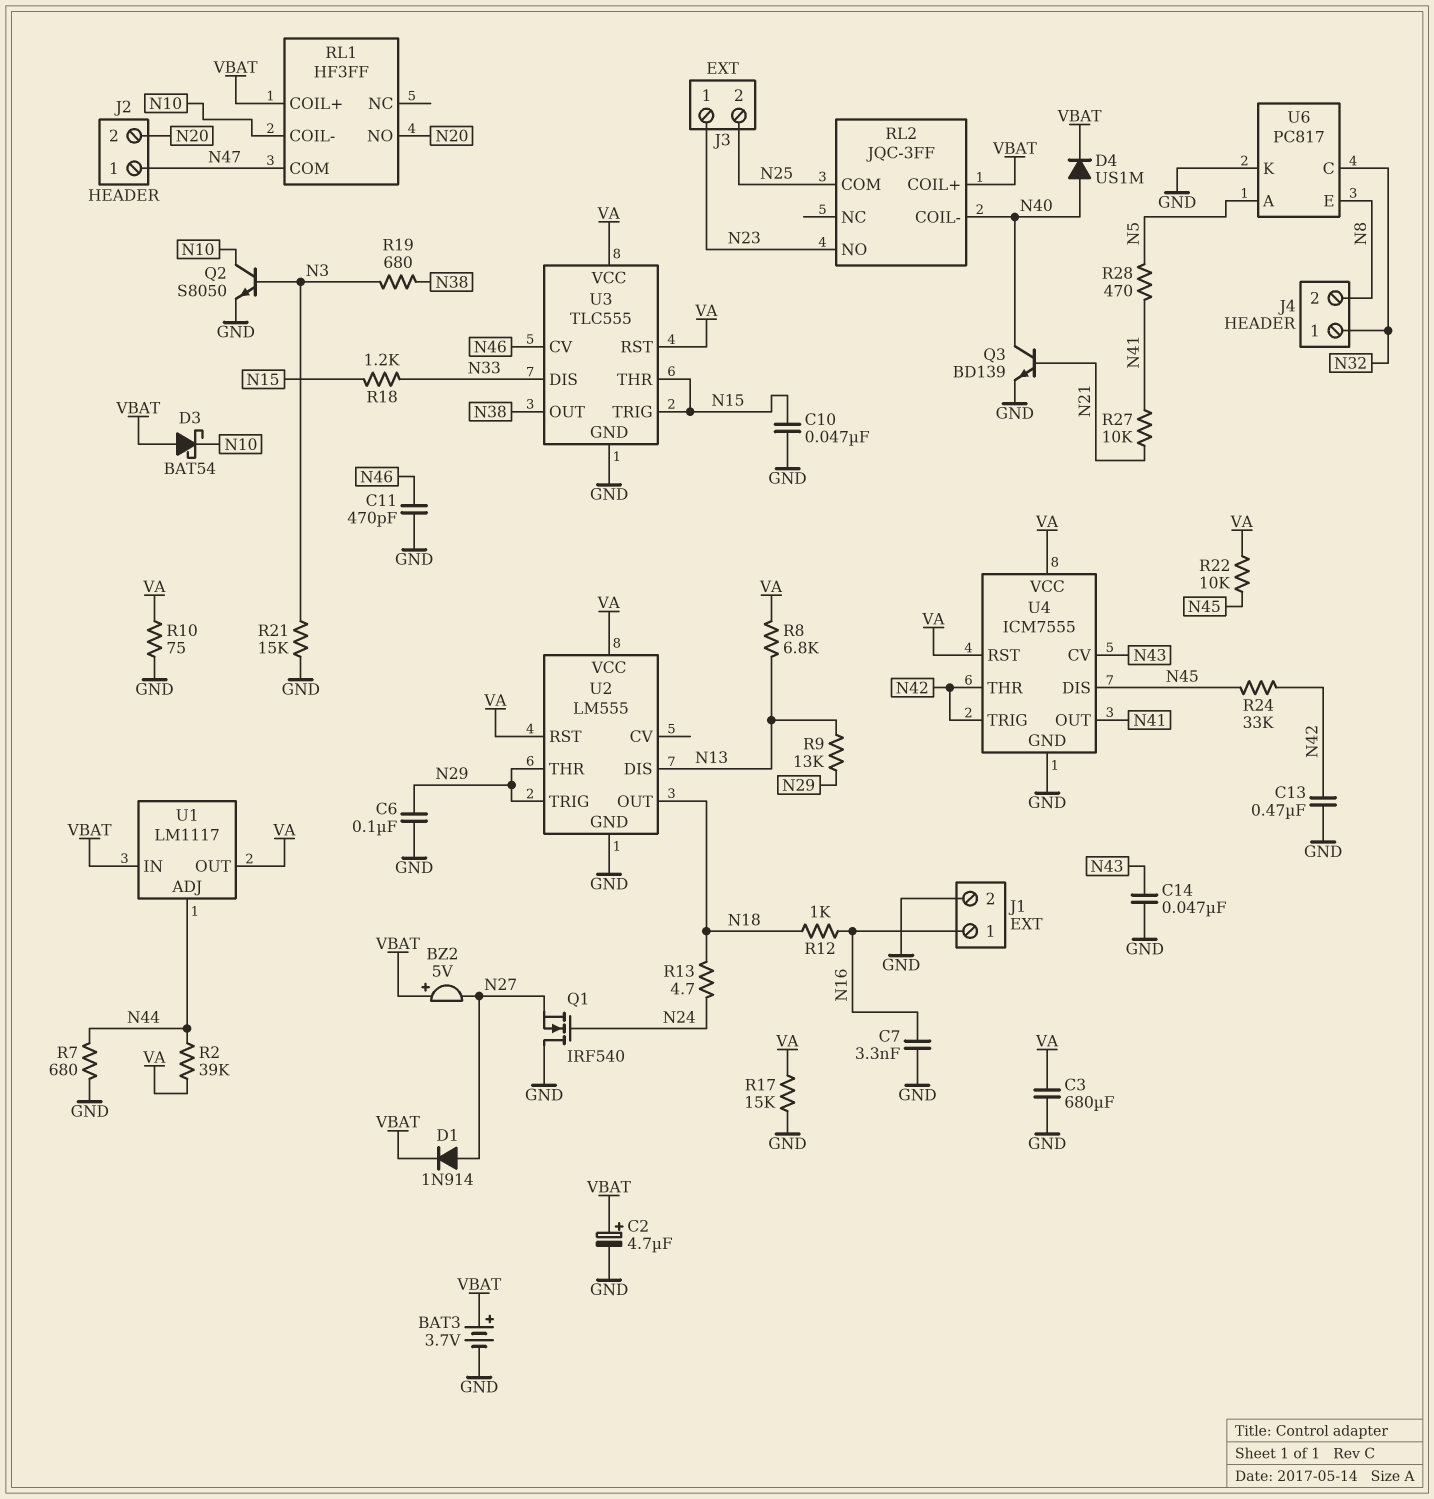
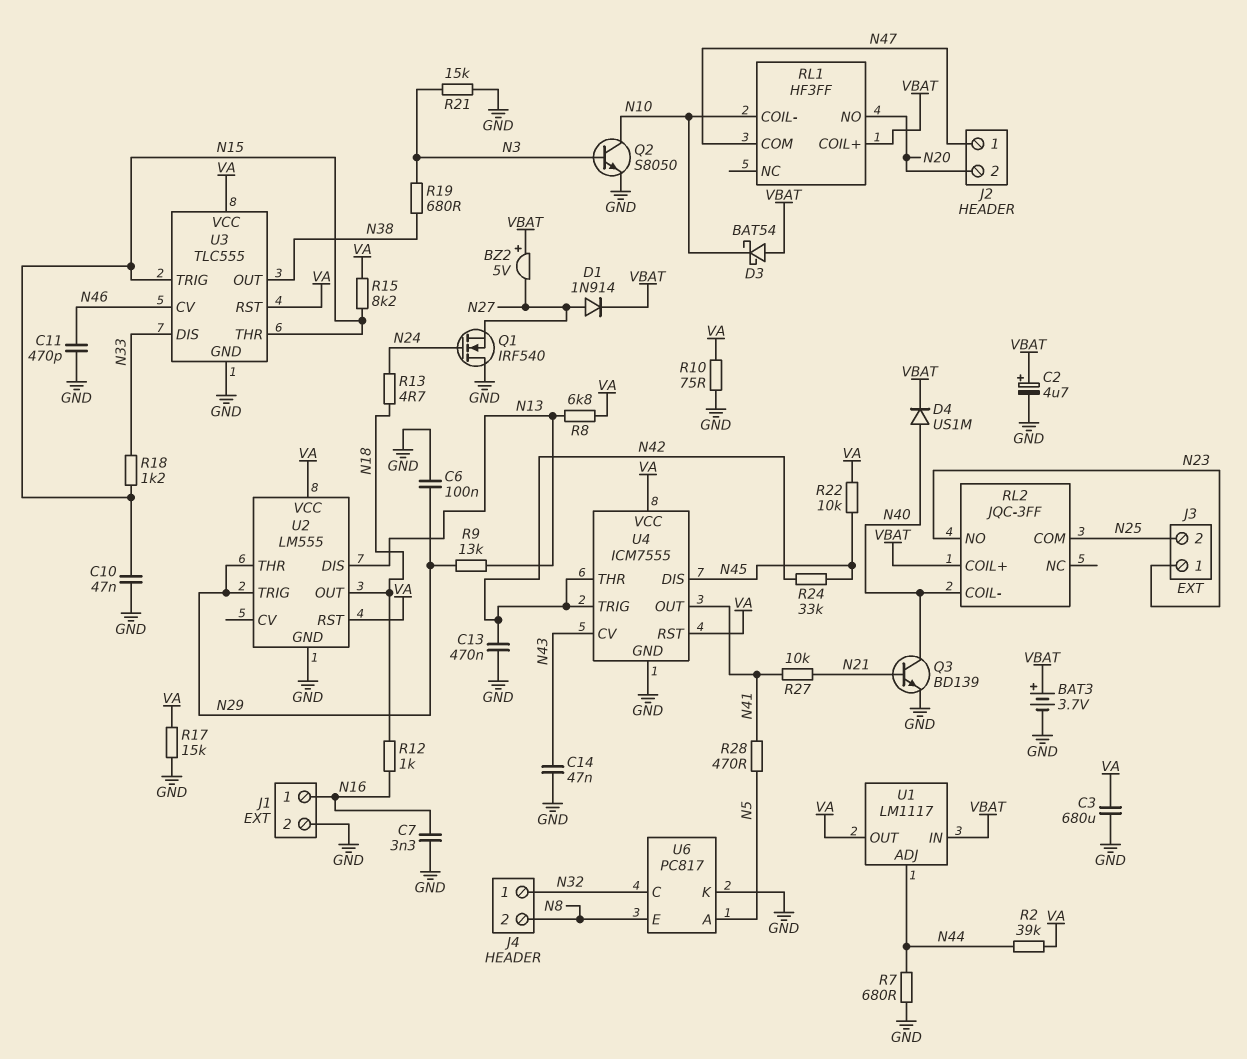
R15: none -> 8.2k (N15, VA)

